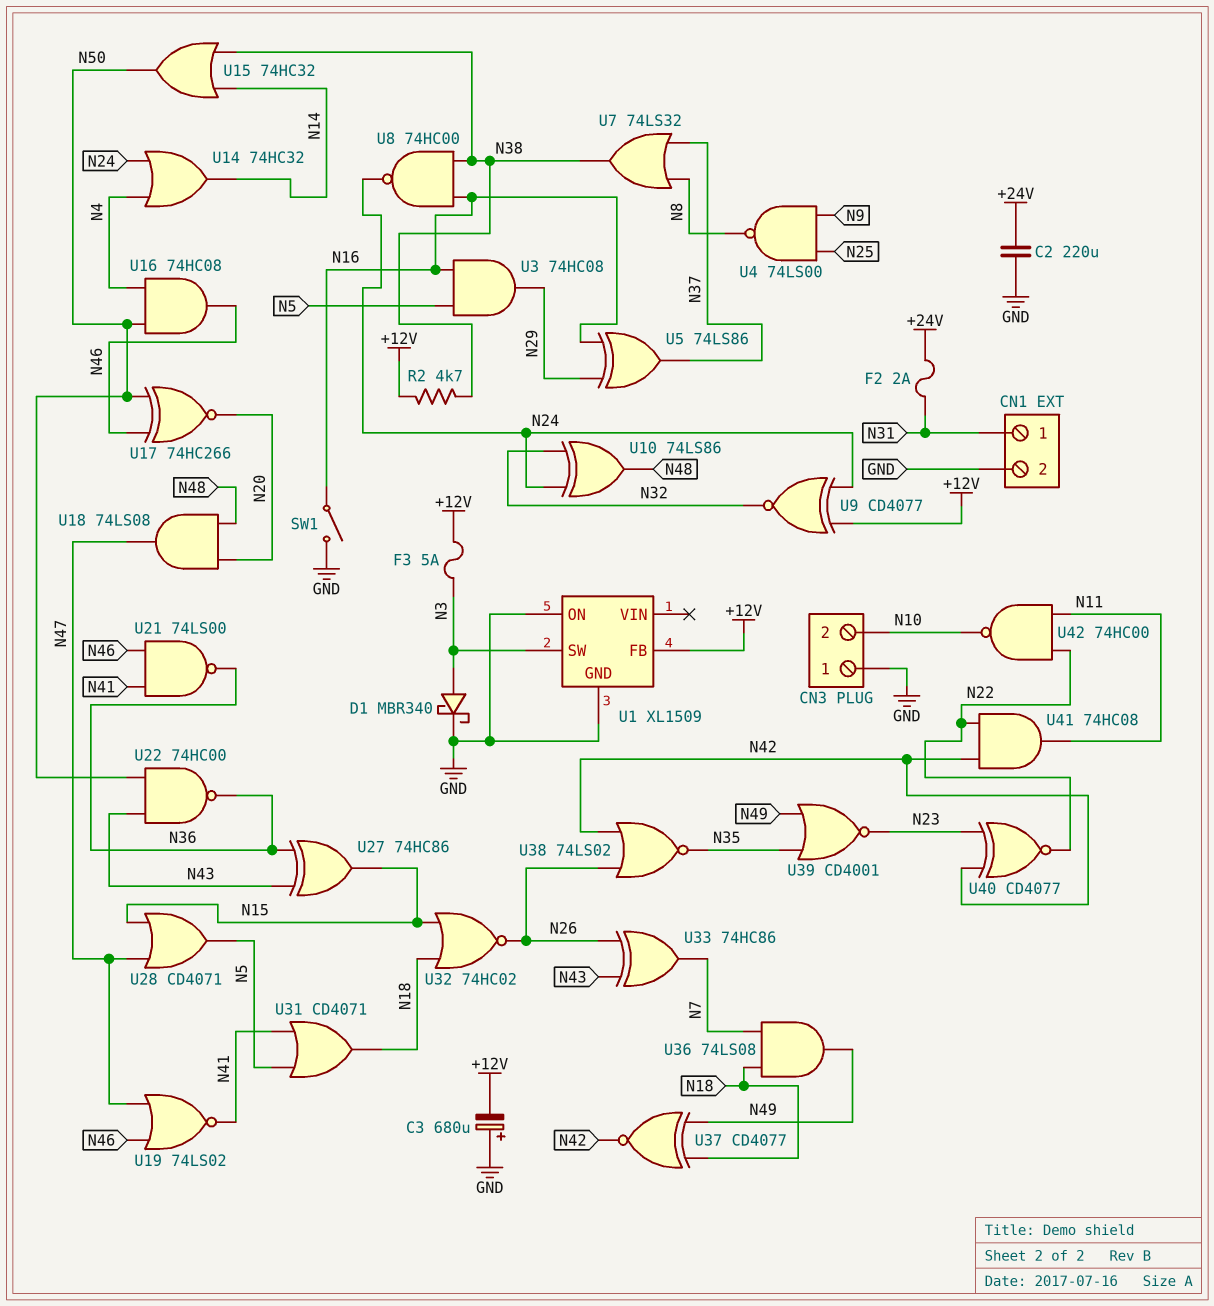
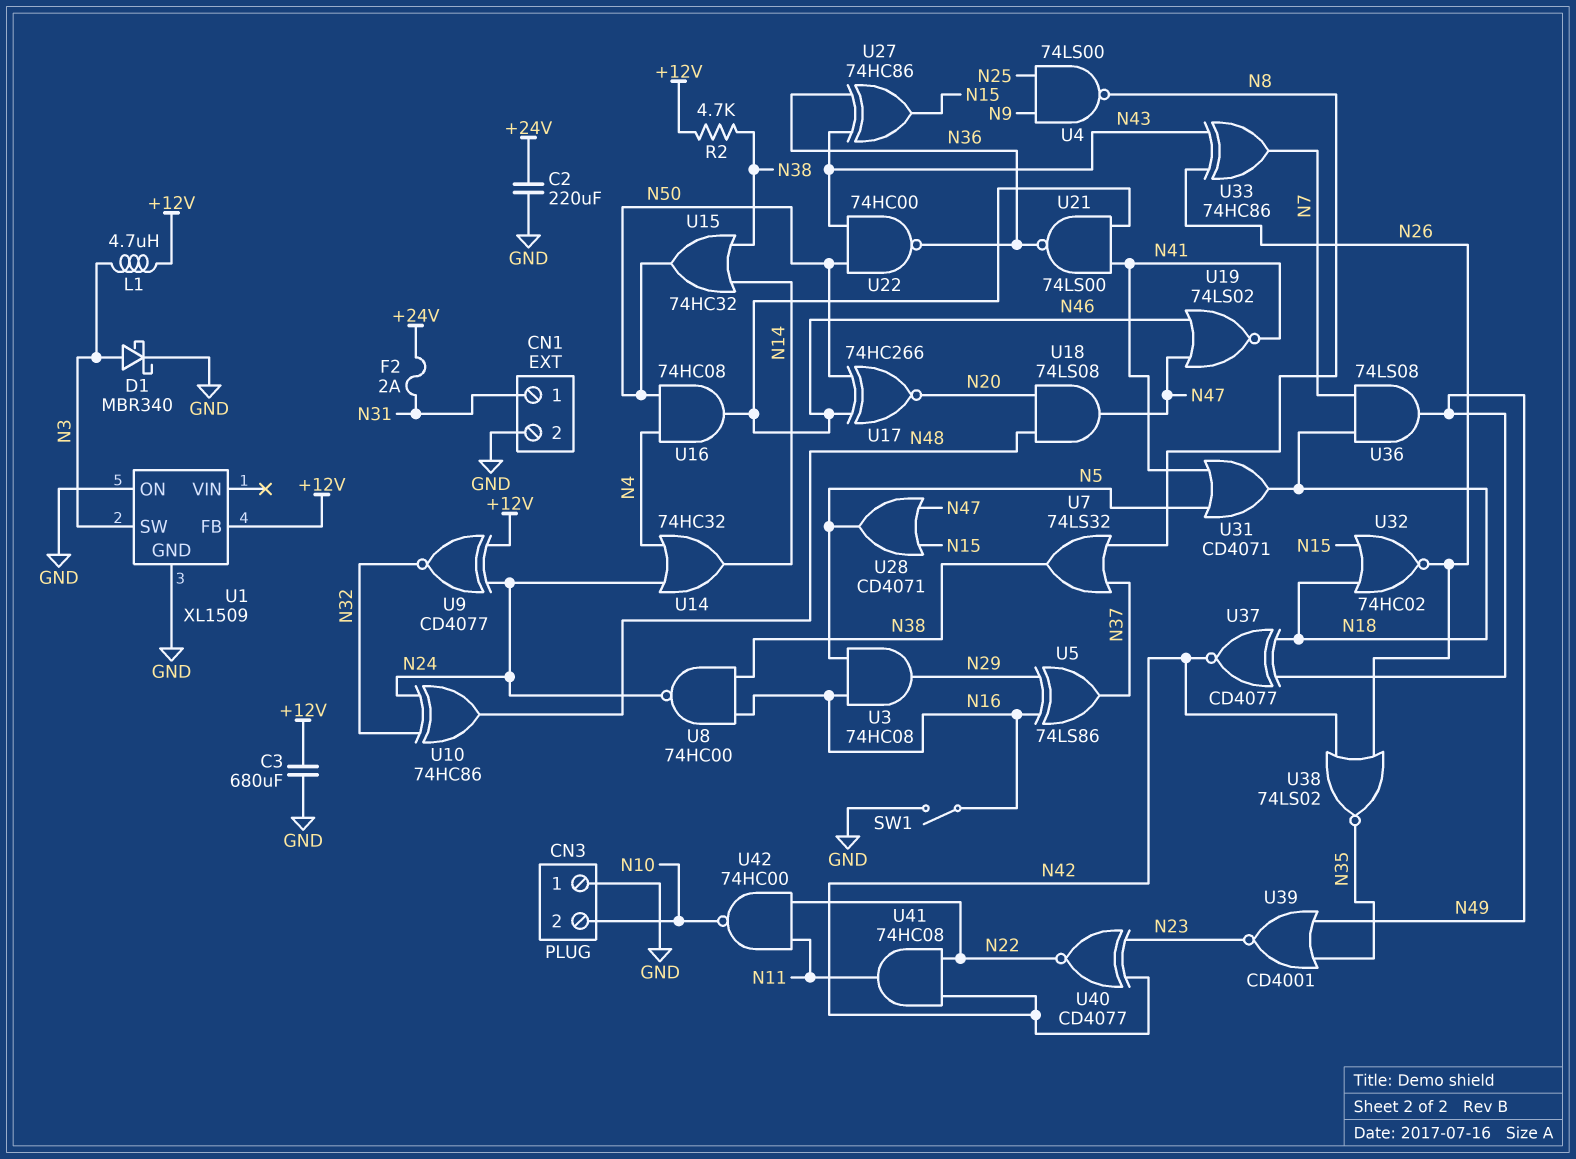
C3: 680uF (plus GND, minus +12V) -> 680uF (+12V, GND)
F3: 5A (+12V, N3) -> none
L1: none -> 4.7uH (+12V, N3)
U10: XOR 74LS86 (in N24, in N32, out N48) -> XOR 74HC86 (in N24, in N32, out N48)

